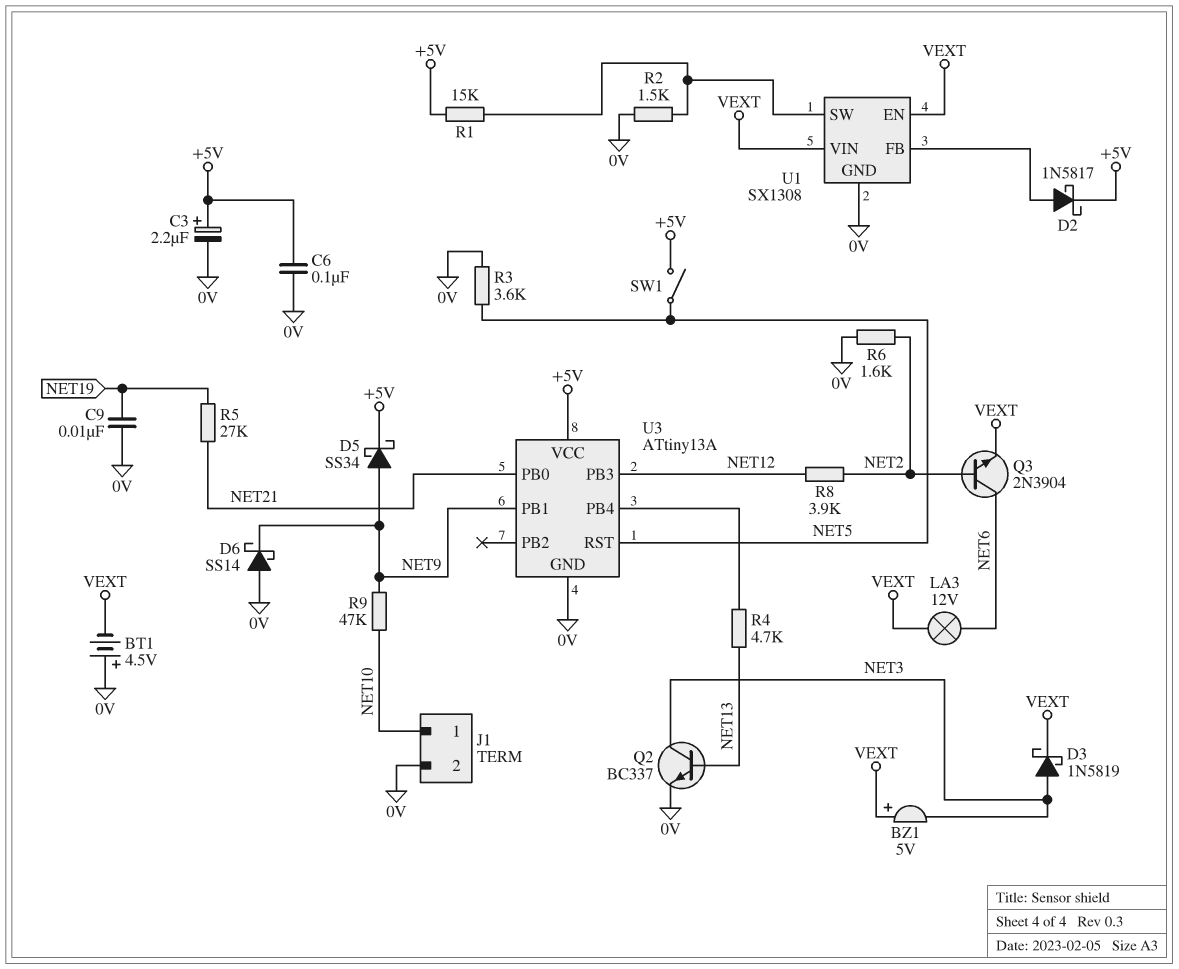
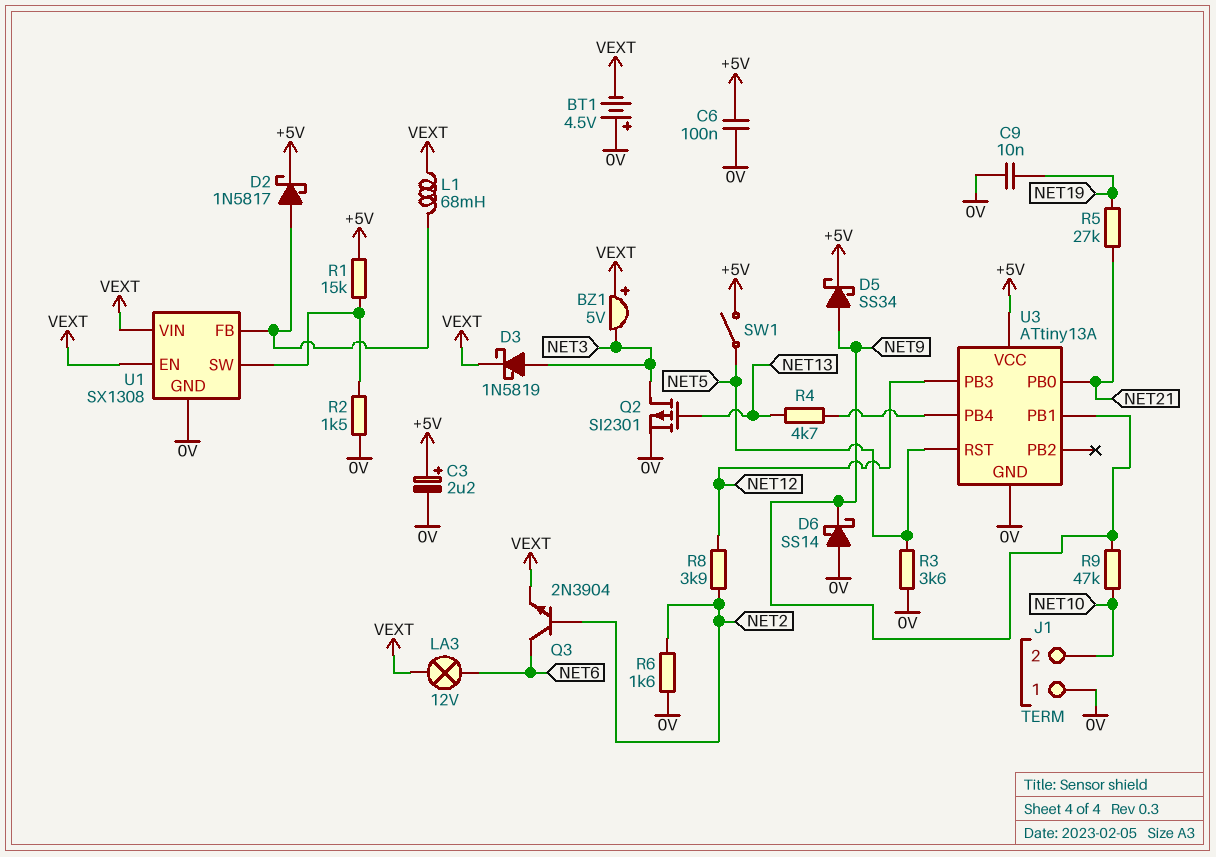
J1 pin 1: NET10 -> 0V
J1 pin 2: 0V -> NET10
L1: none -> 68mH (U1/FB, VEXT)
Q2: NPN BC337 (B NET13, C NET3, E 0V) -> PMOS SI2301 (G NET13, D NET3, S 0V)

